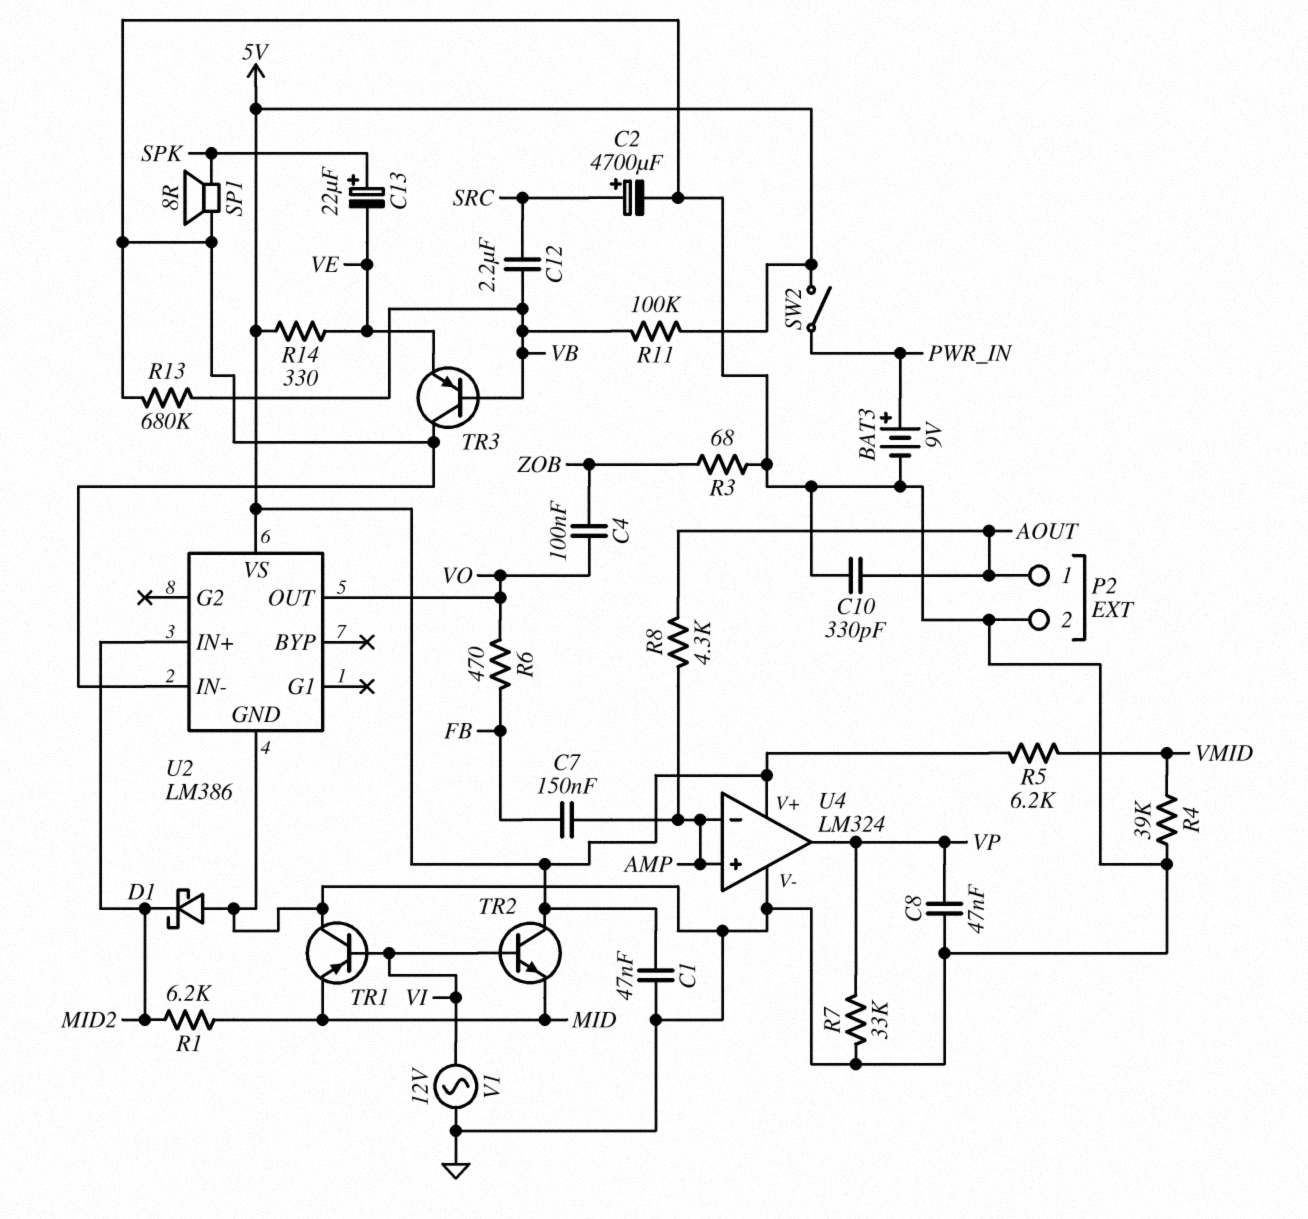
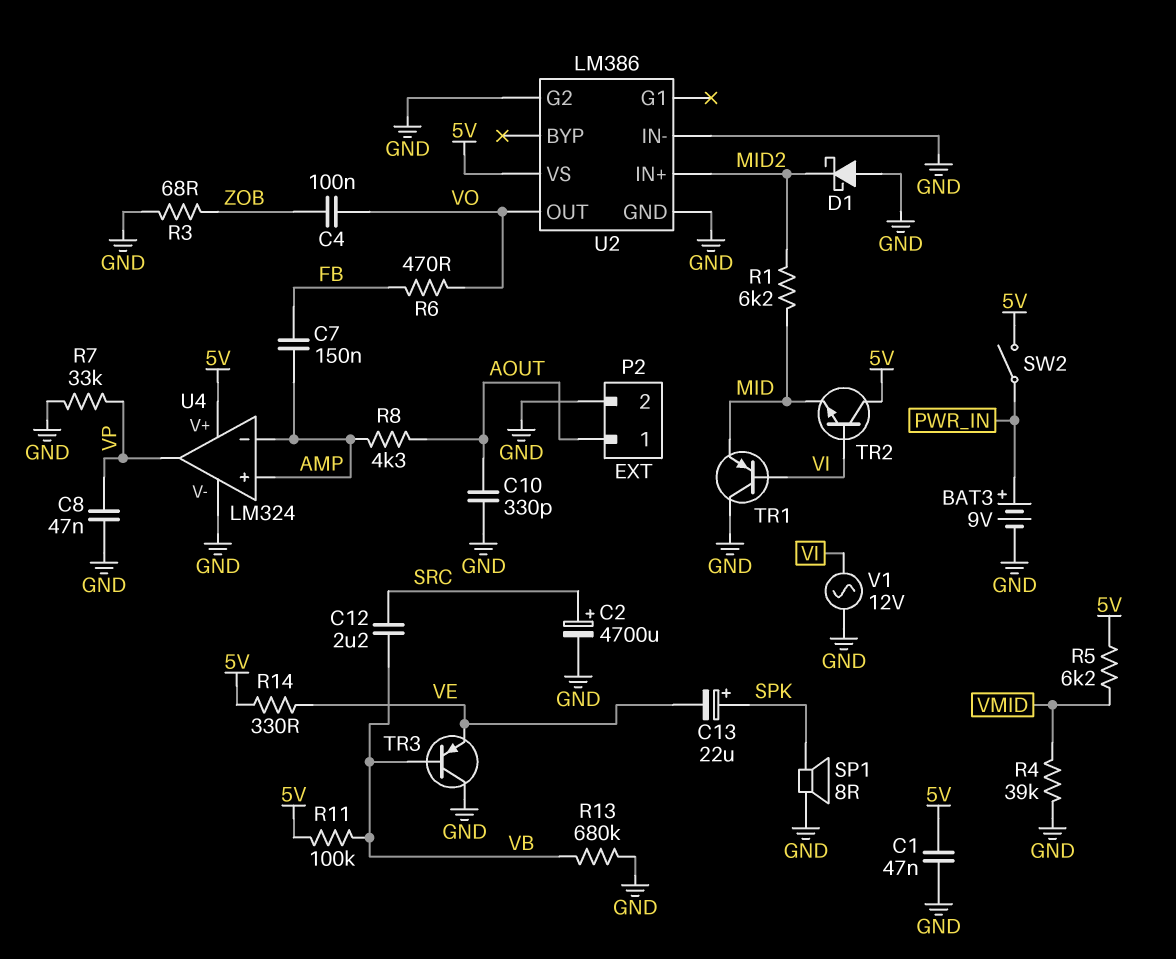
U2 pin G2: none -> GND

